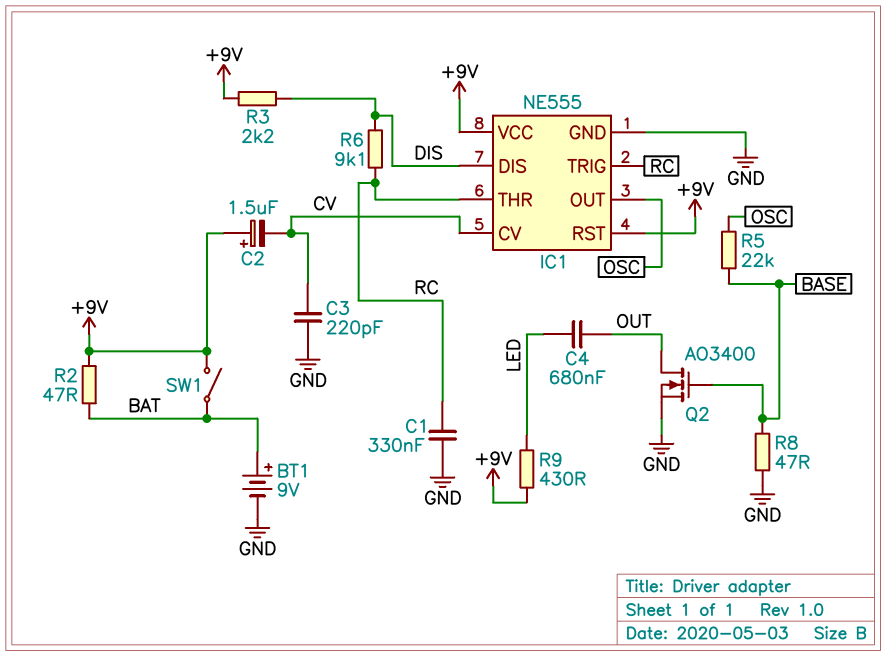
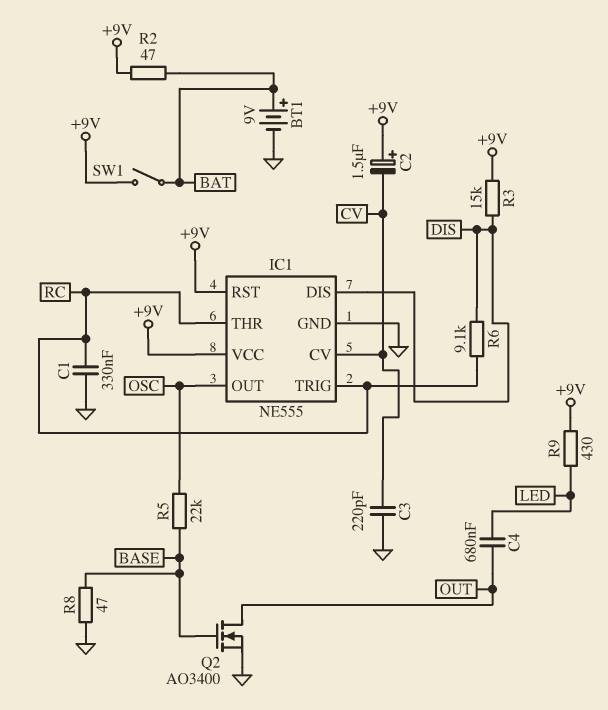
R3: 2.2k (+9V, DIS) -> 15k (+9V, DIS)

